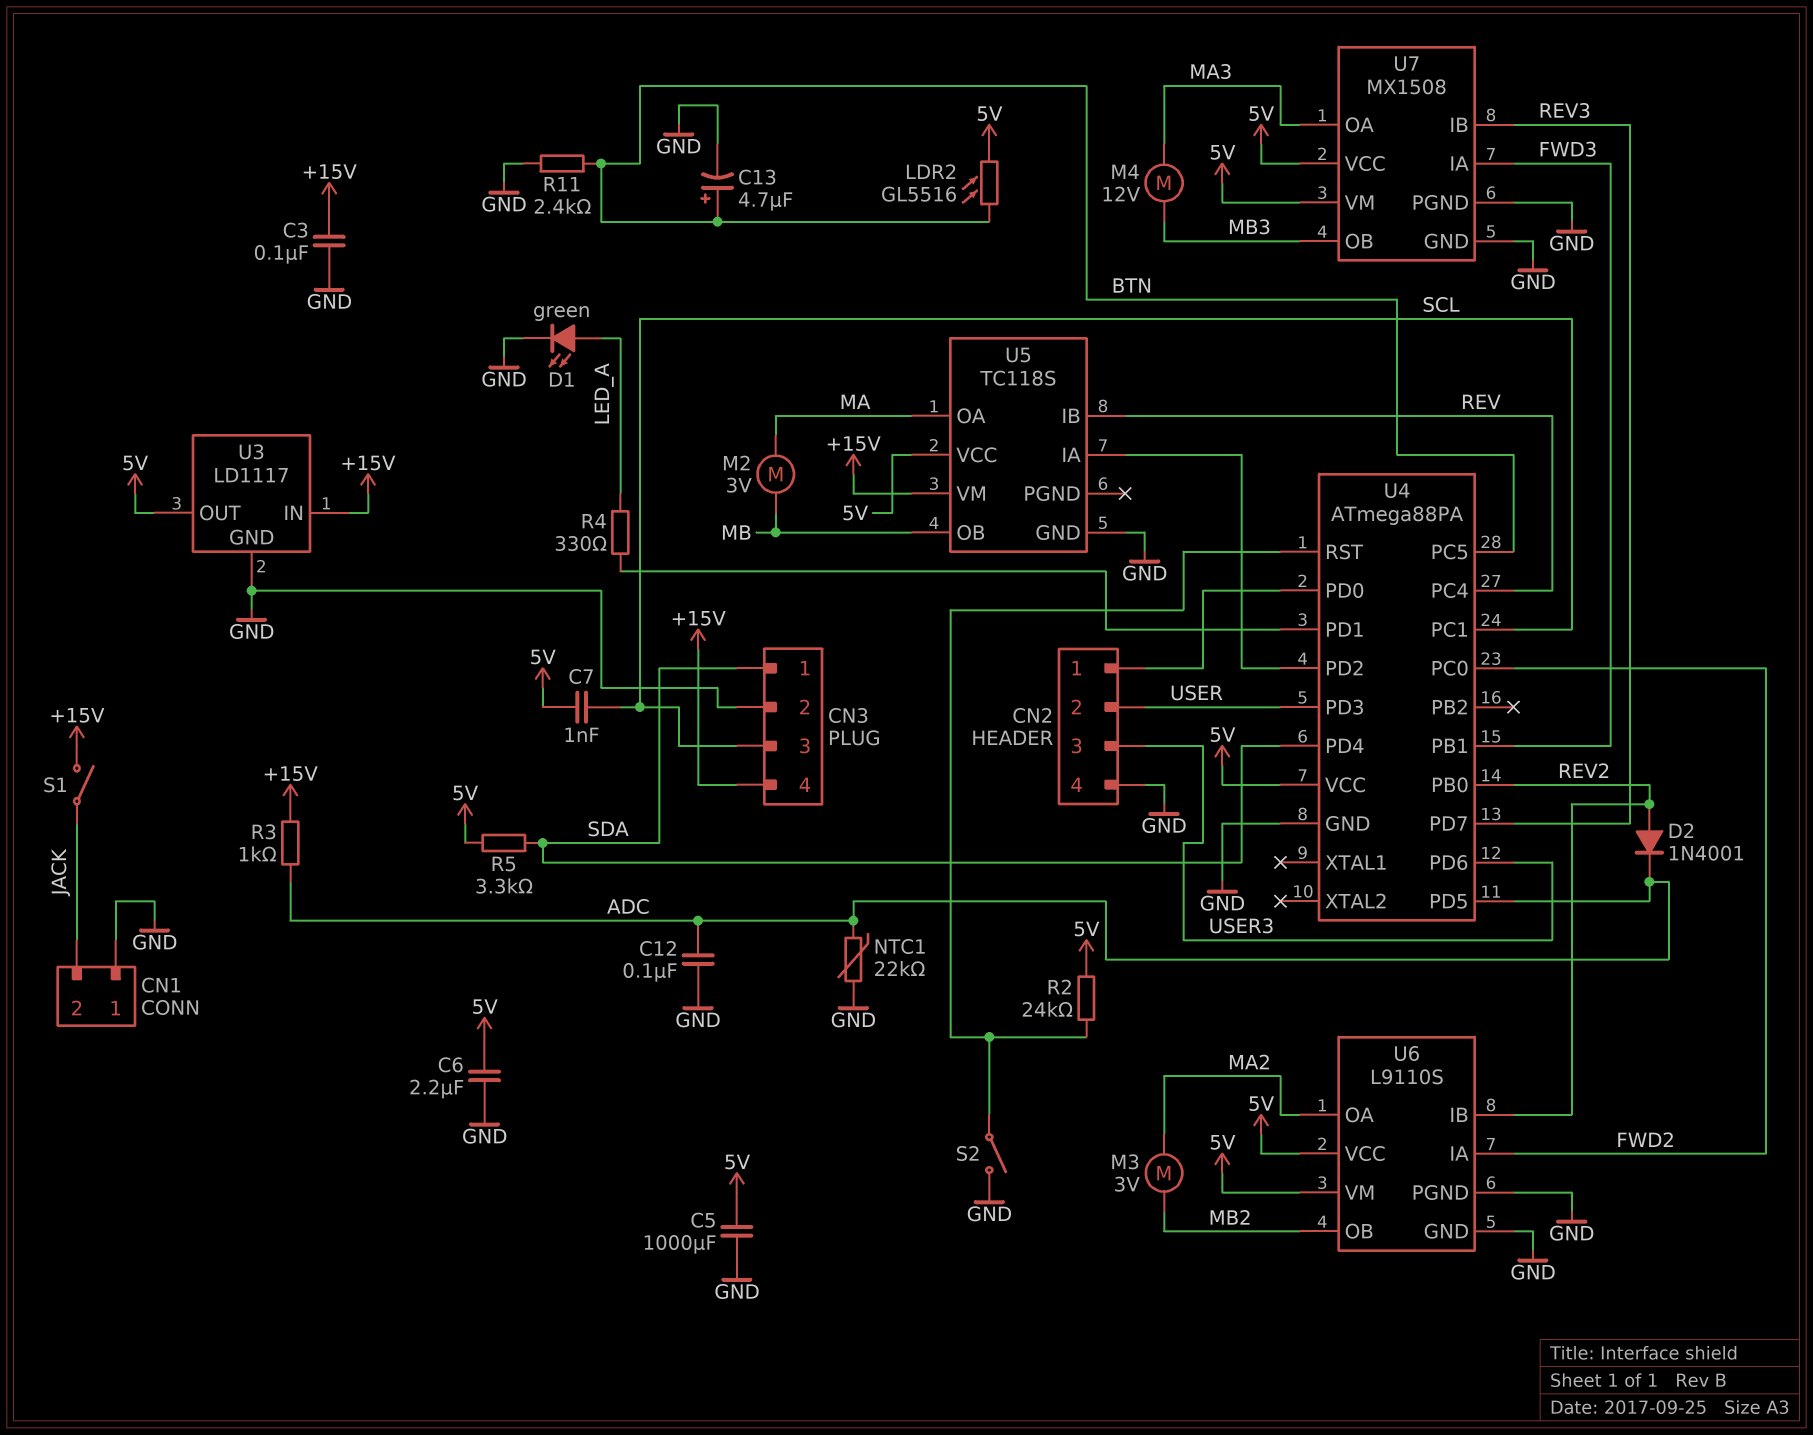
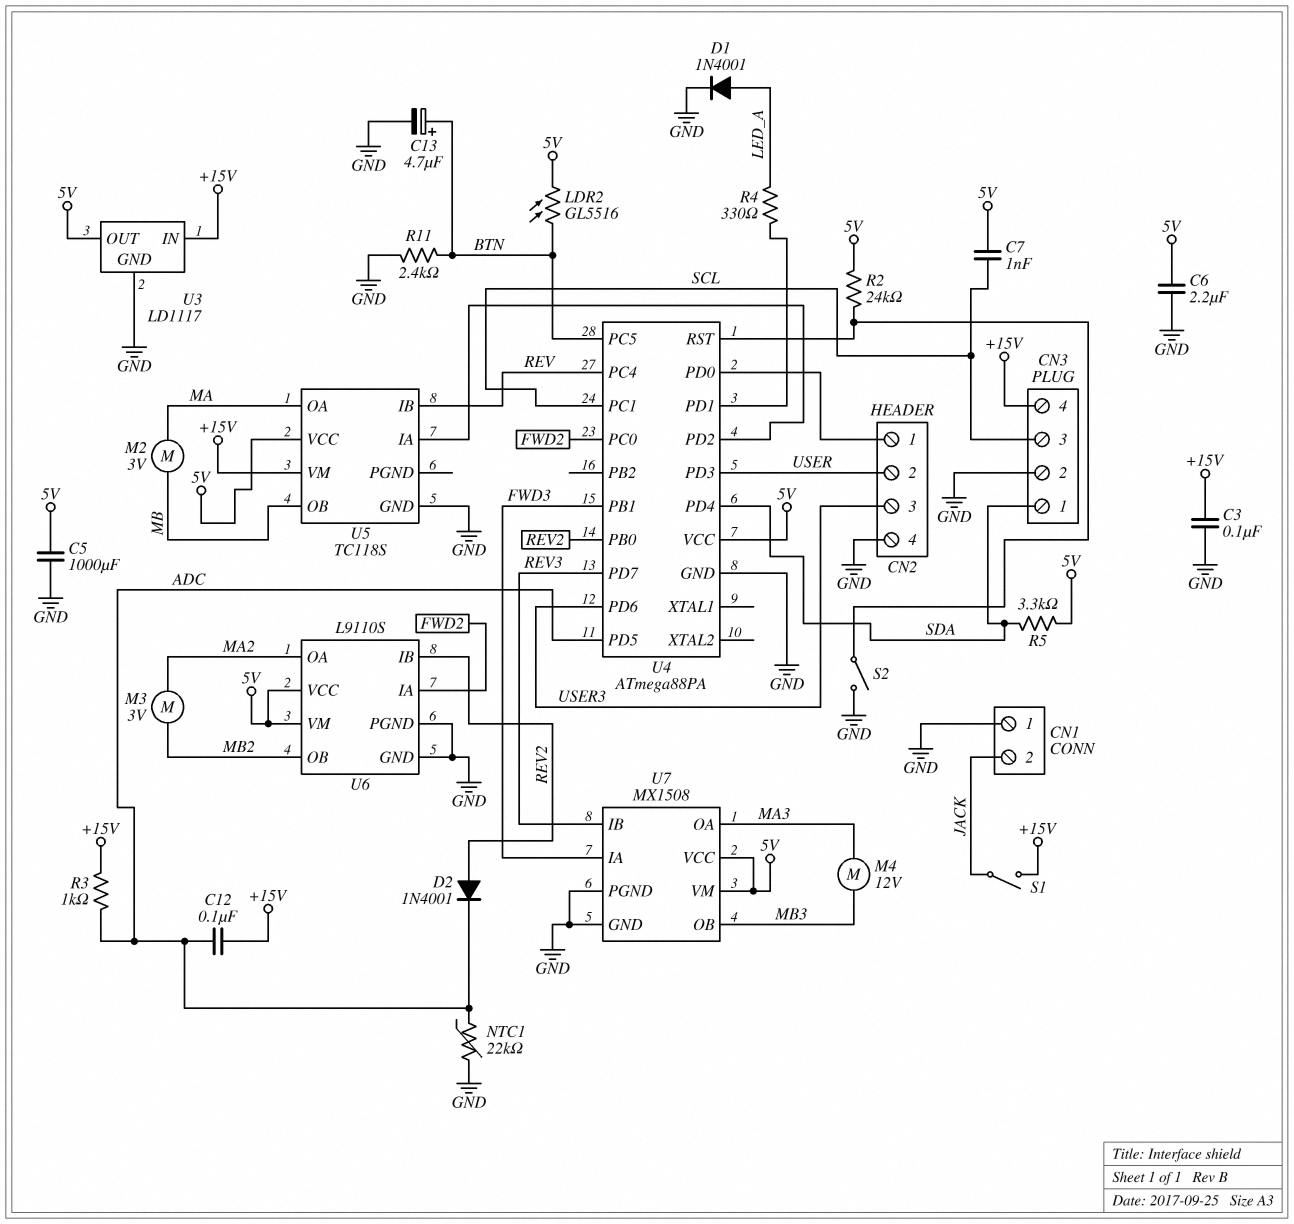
C12: 100nF (ADC, GND) -> 100nF (+15V, ADC)
D1: LED green (A LED_A, K GND) -> diode 1N4001 (A LED_A, K GND)

